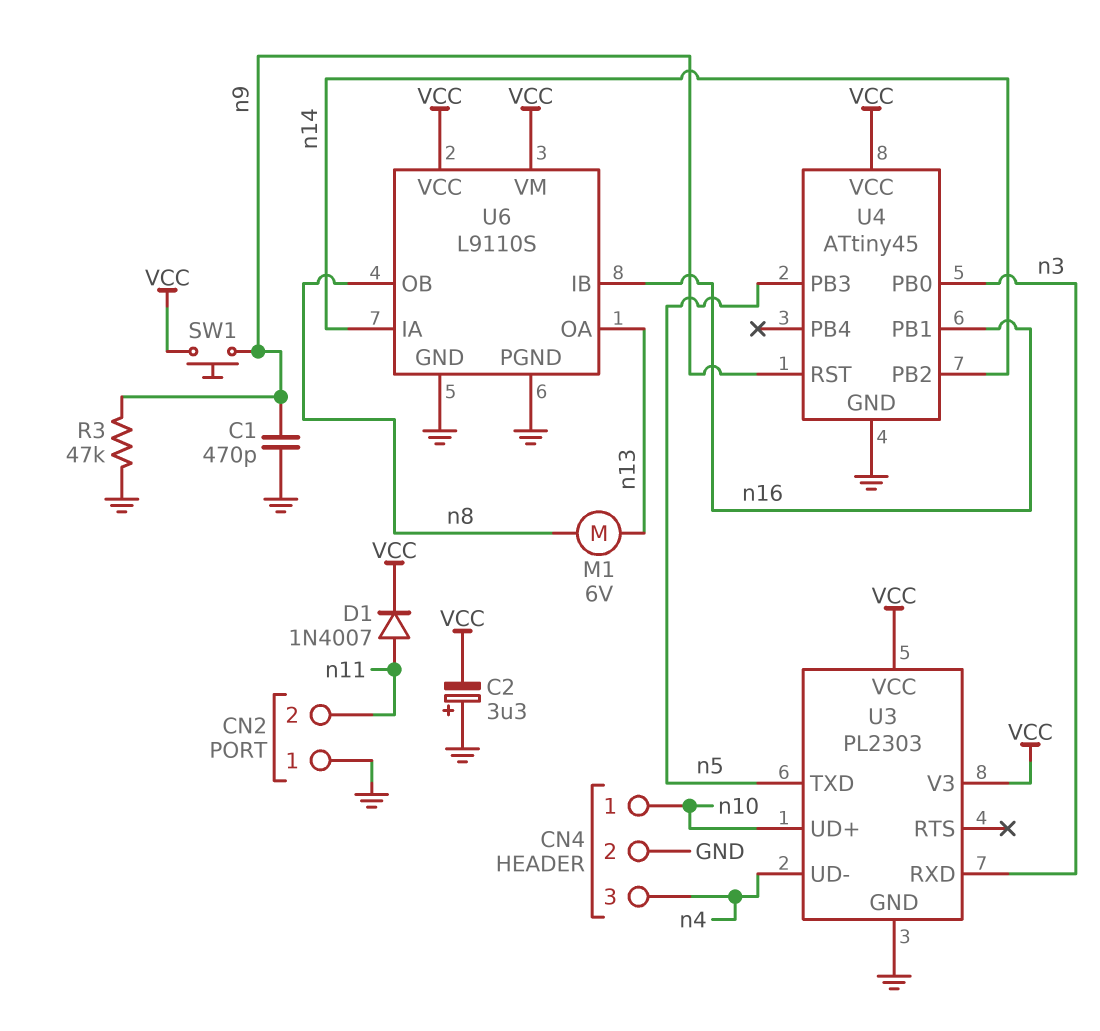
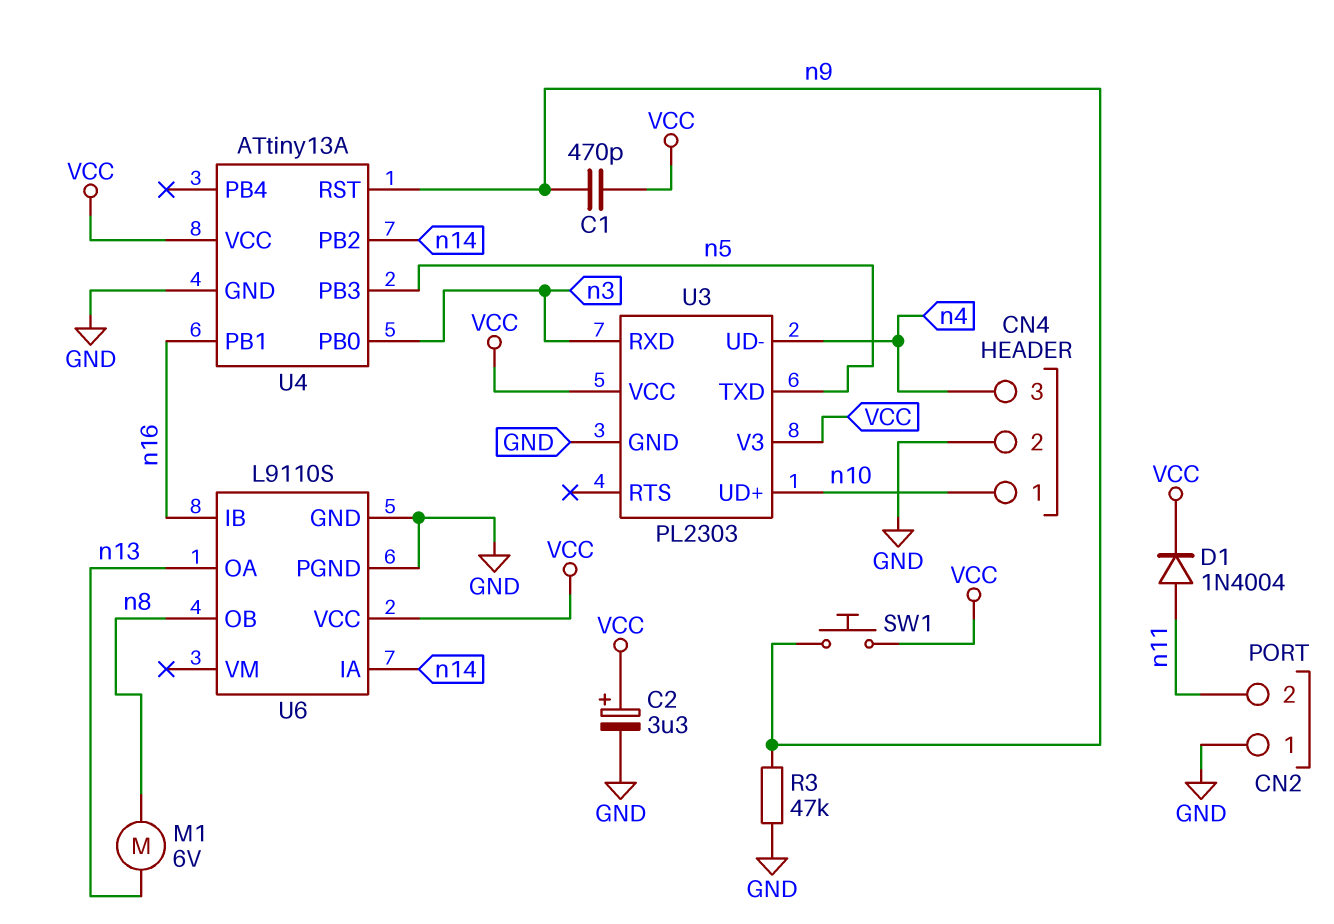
C1: 470pF (GND, n9) -> 470pF (VCC, n9)
C2: 3.3uF (plus GND, minus VCC) -> 3.3uF (plus VCC, minus GND)
D1: diode 1N4007 (A n11, K VCC) -> diode 1N4004 (A n11, K VCC)
U4: ATtiny45 -> ATtiny13A
U6 pin VM: VCC -> none

